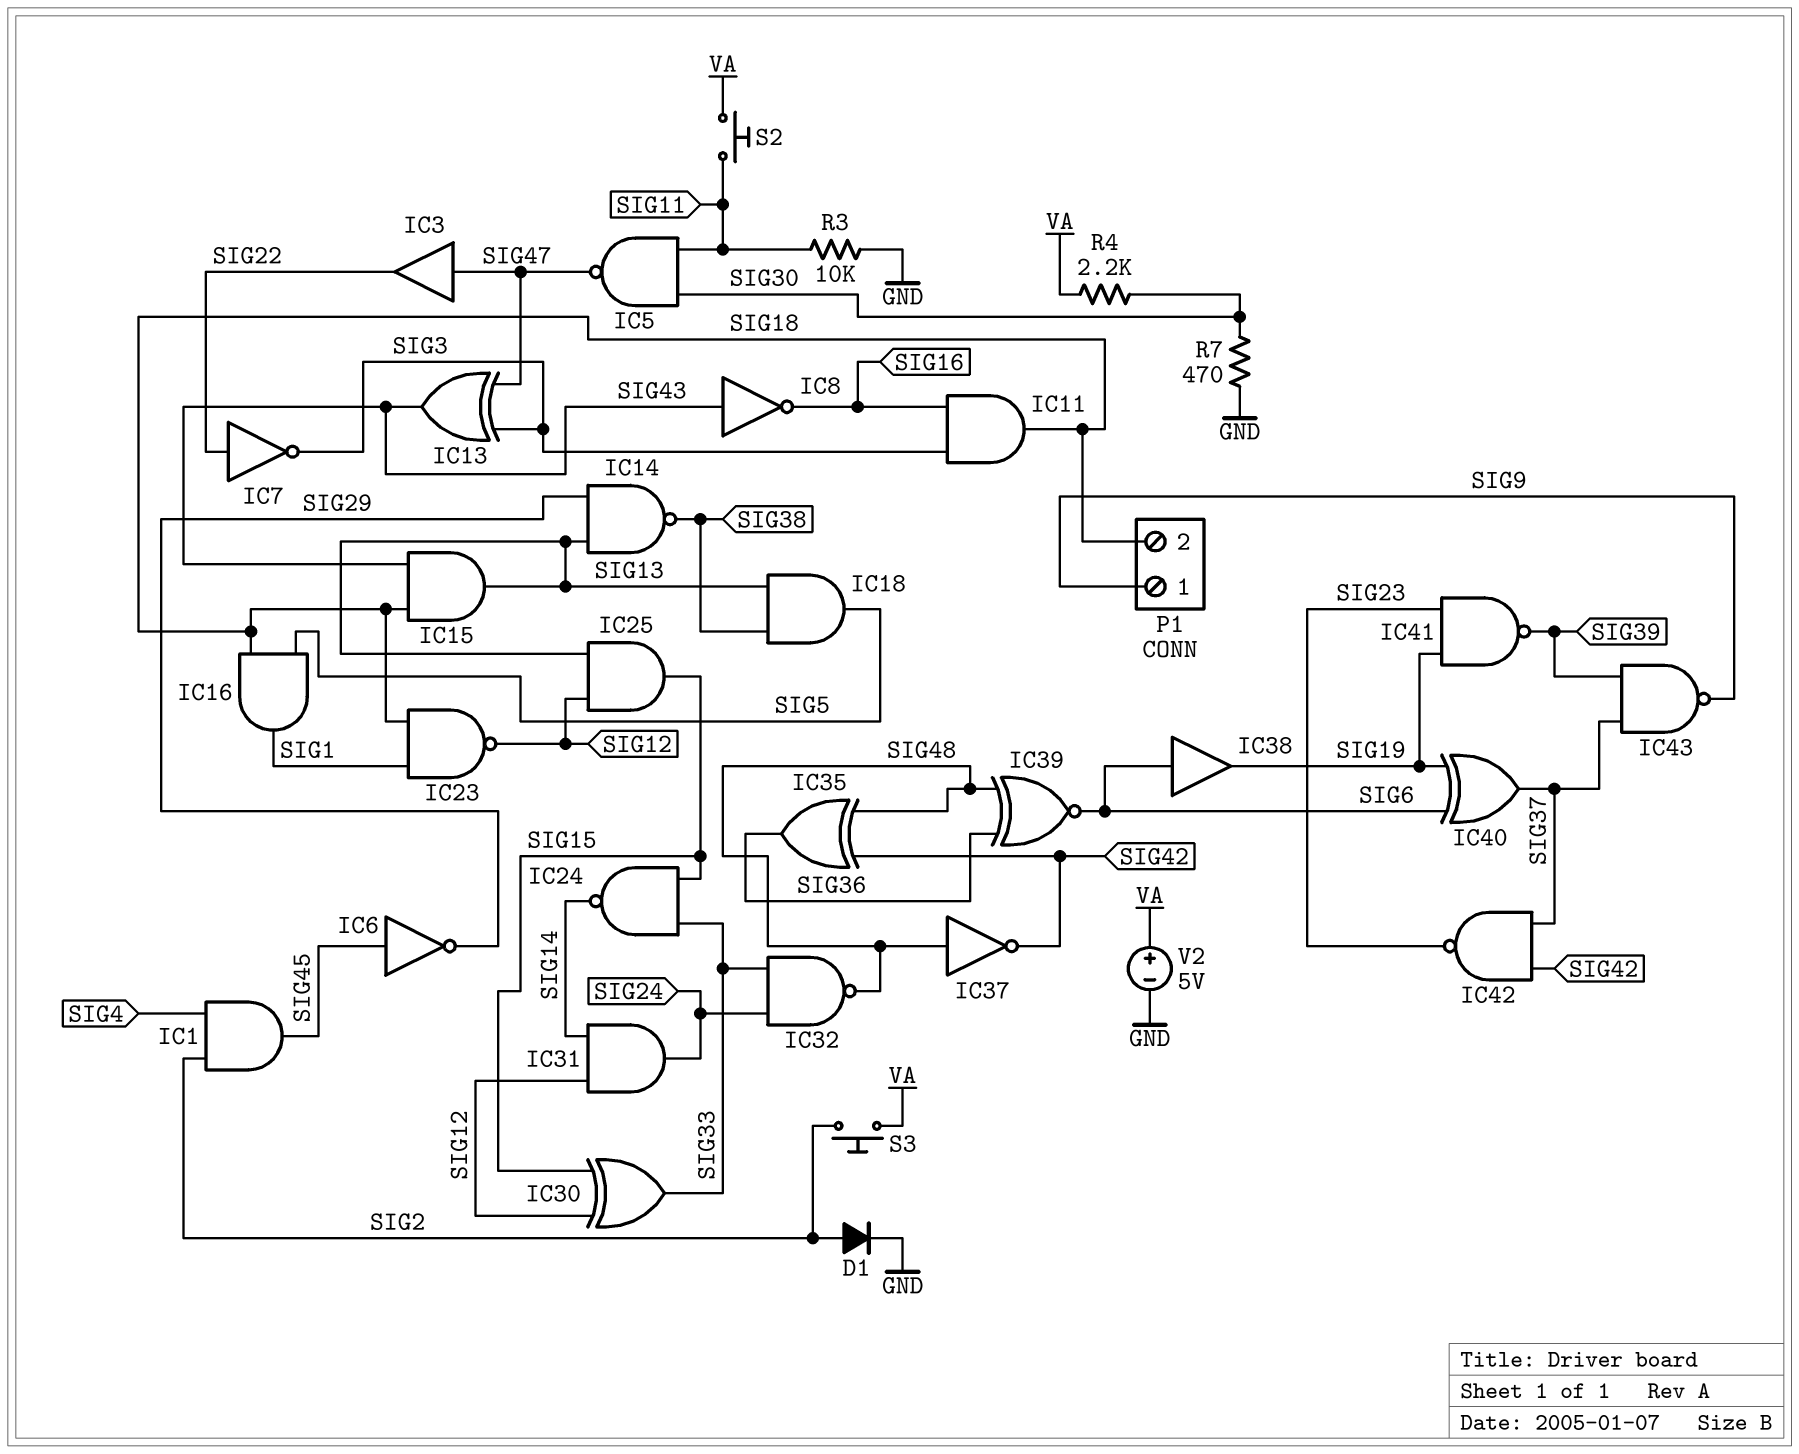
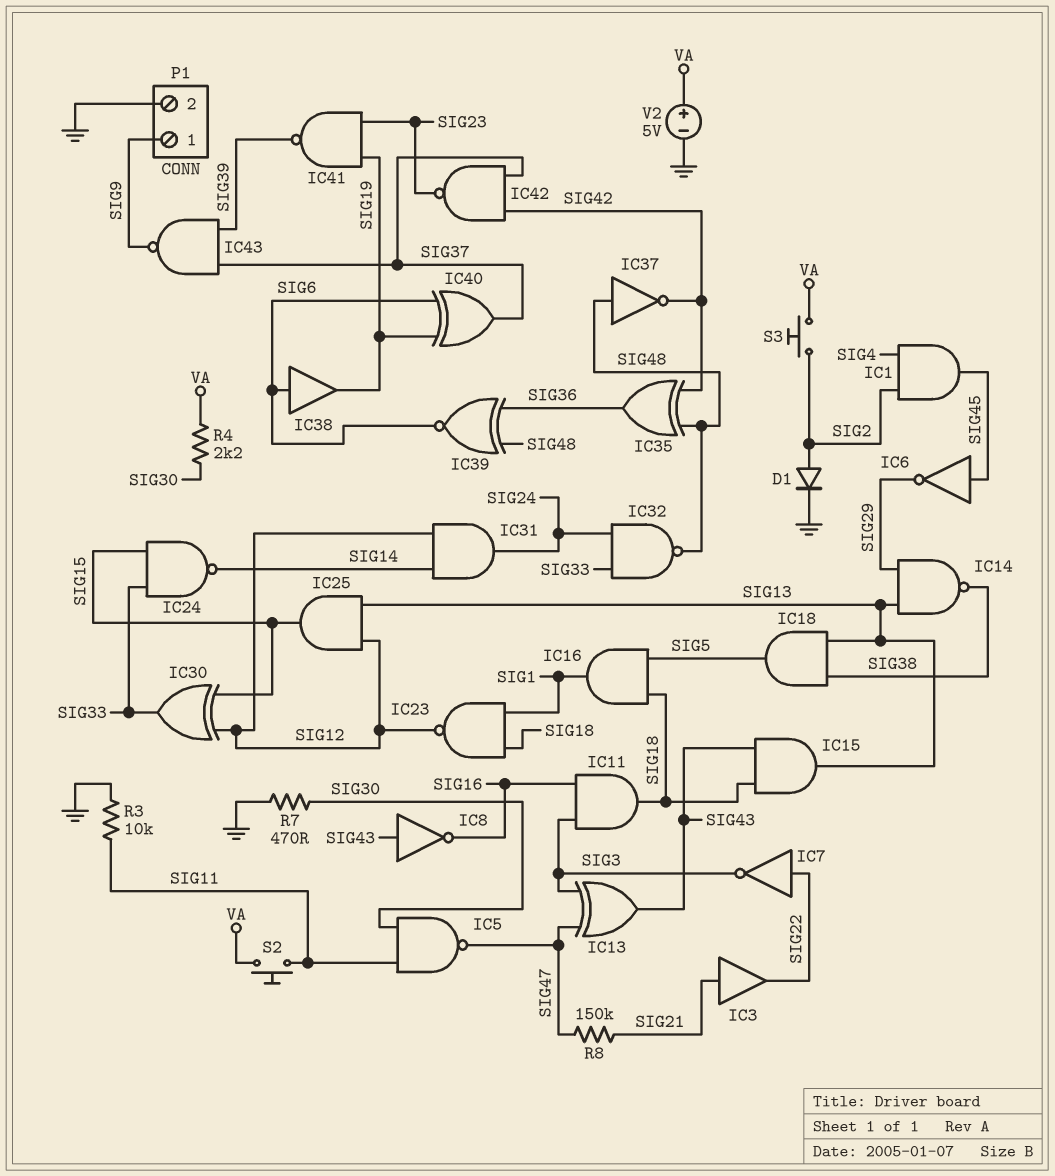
IC3: buffer (in SIG47, out SIG22) -> buffer (in SIG21, out SIG22)
P1 pin 2: SIG18 -> GND
R8: none -> 150k (SIG21, SIG47)

